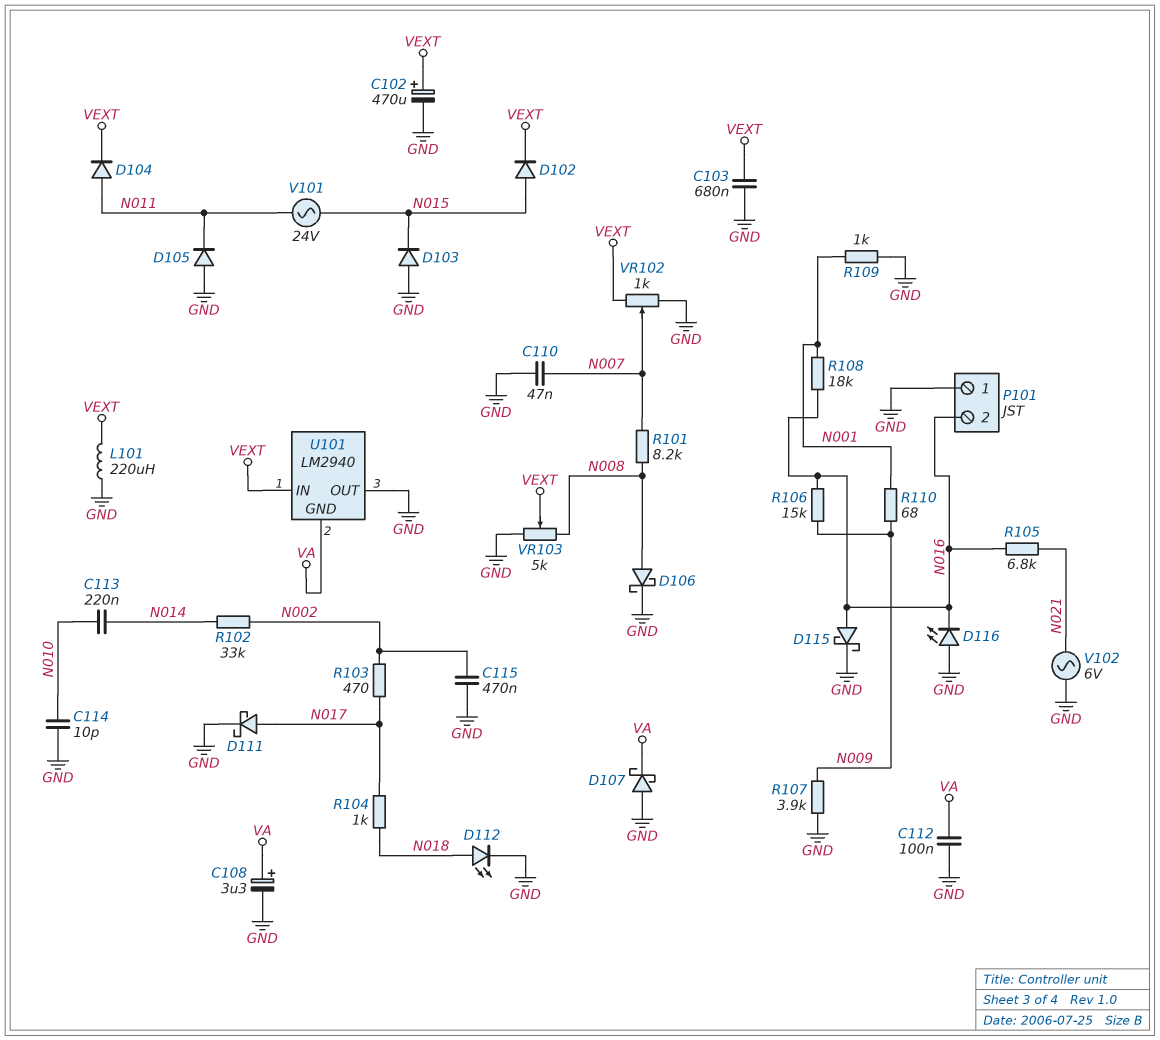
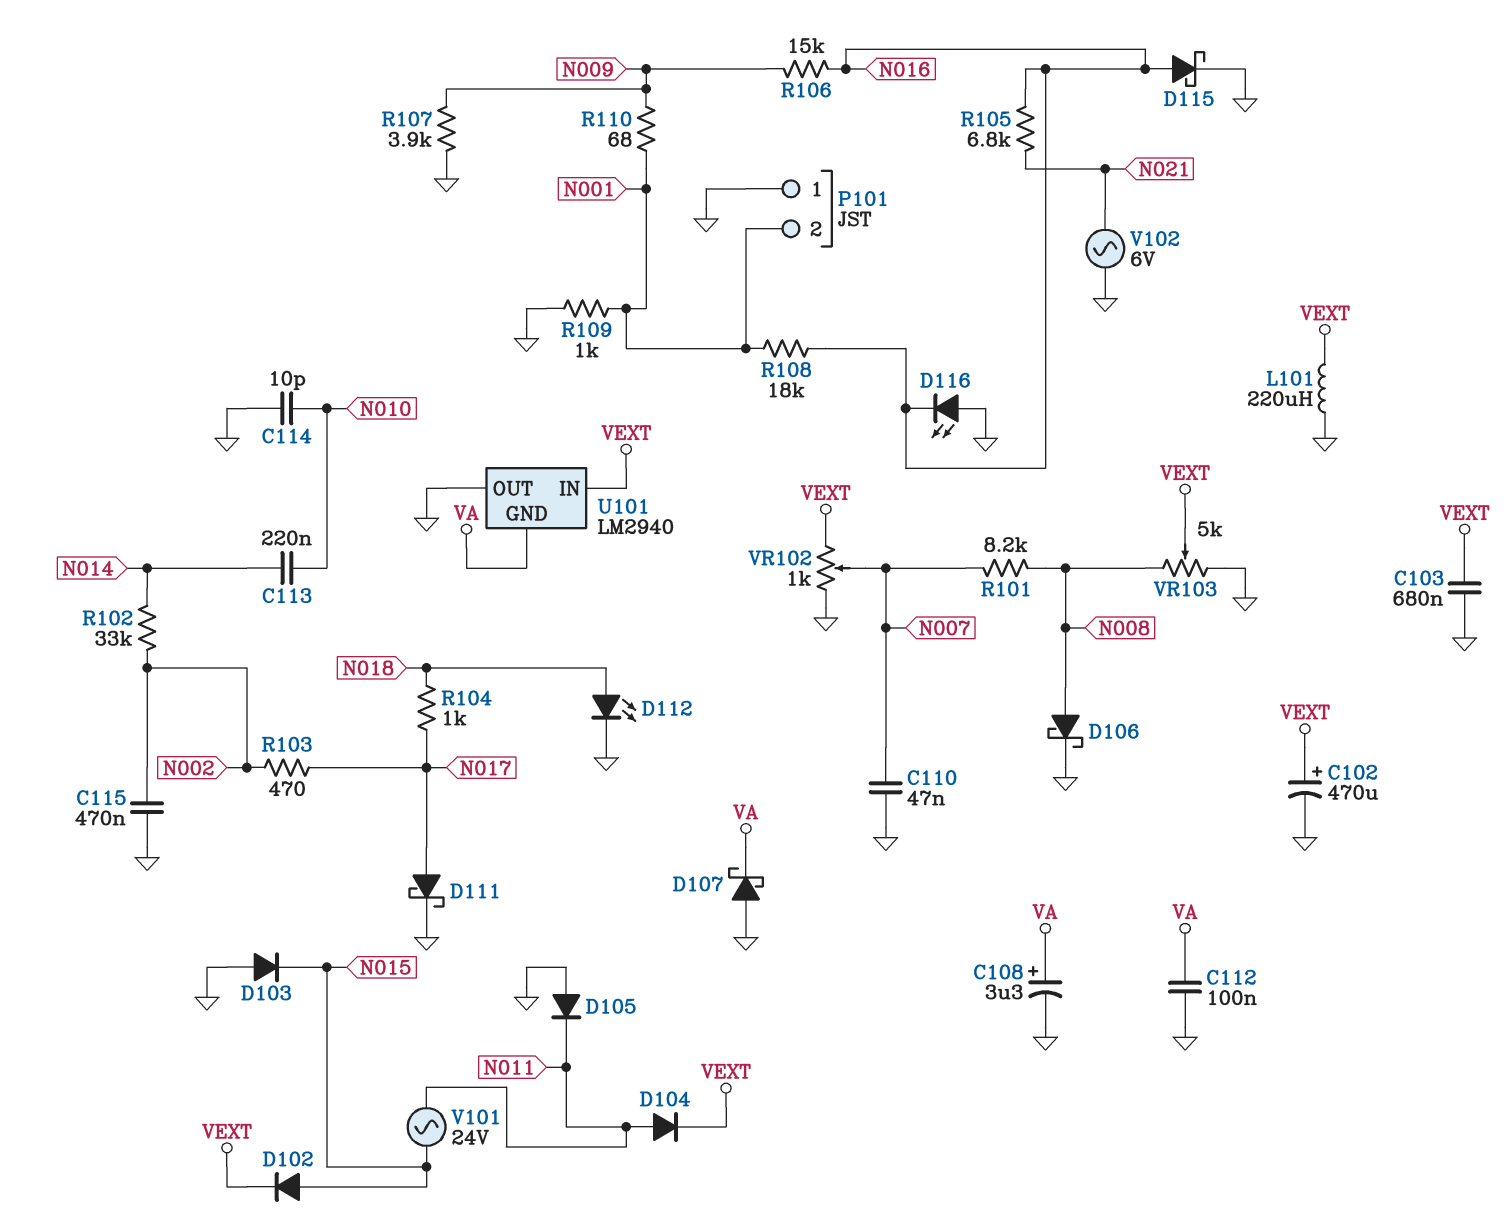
P101 pin 2: N016 -> N001

